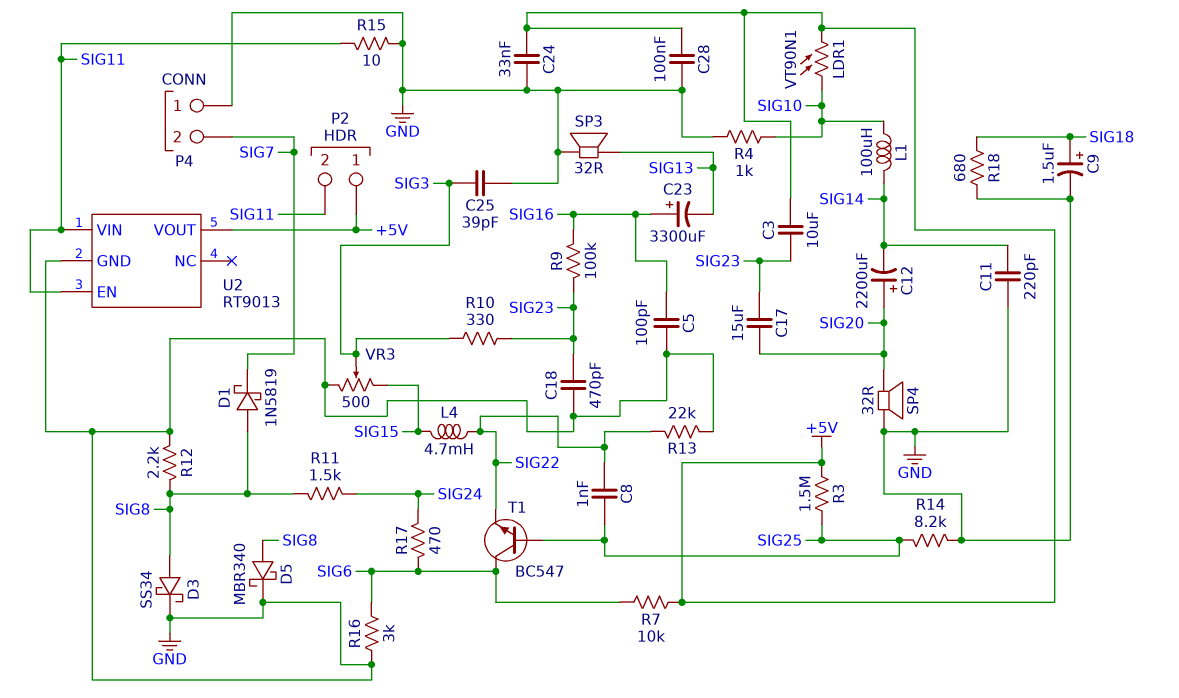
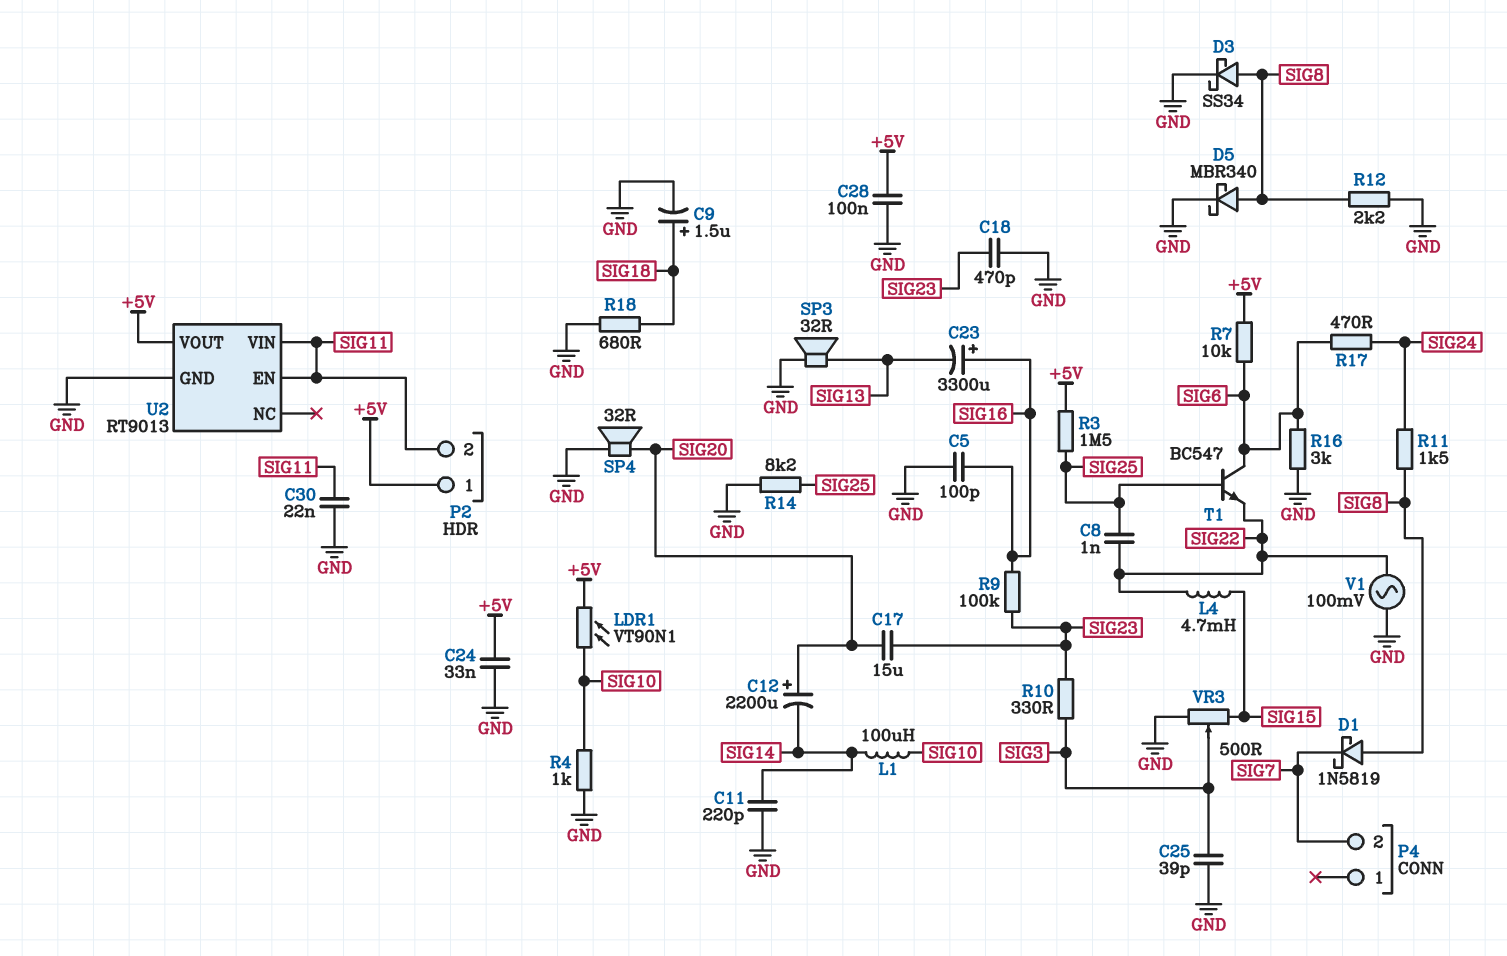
C3: 10uF (+5V, SIG23) -> none
C30: none -> 22nF (GND, SIG11)
P4 pin 1: GND -> none
R13: 22k (GND, SIG22) -> none
R15: 10 (GND, SIG11) -> none
V1: none -> AC 100mV (GND, SIG22)

